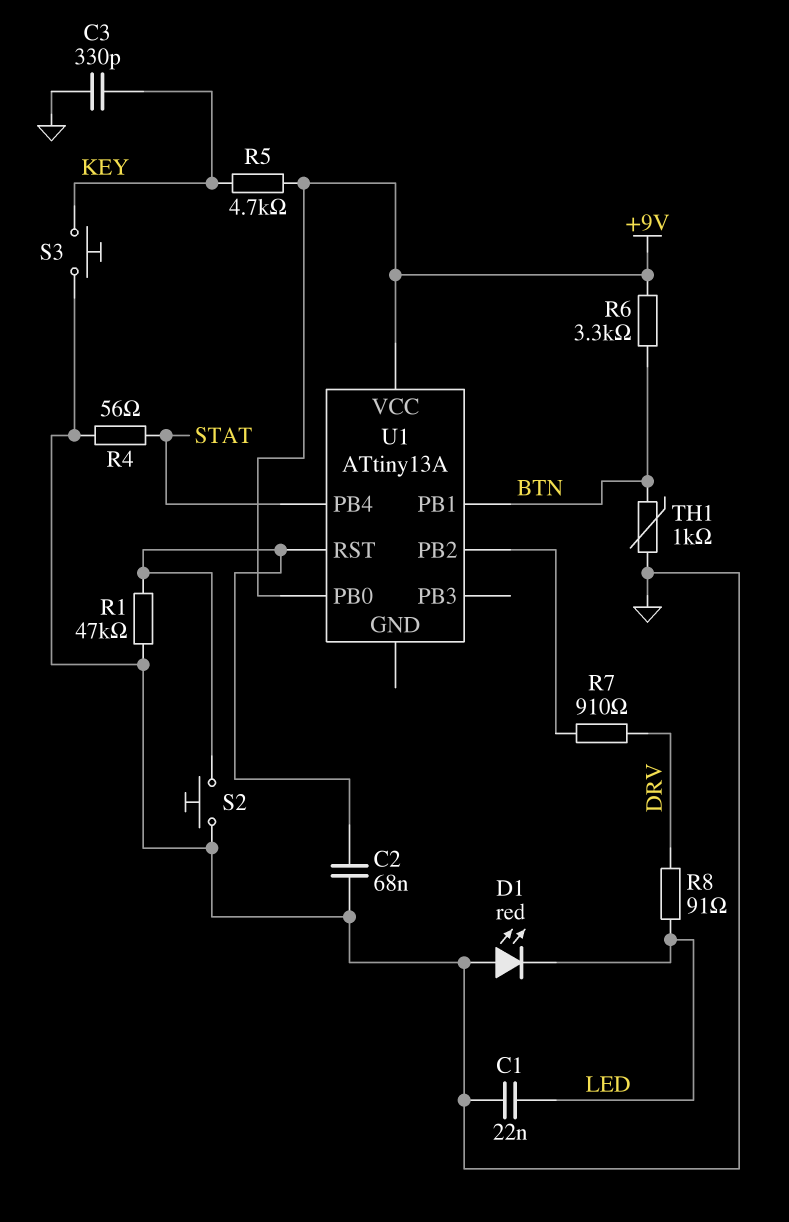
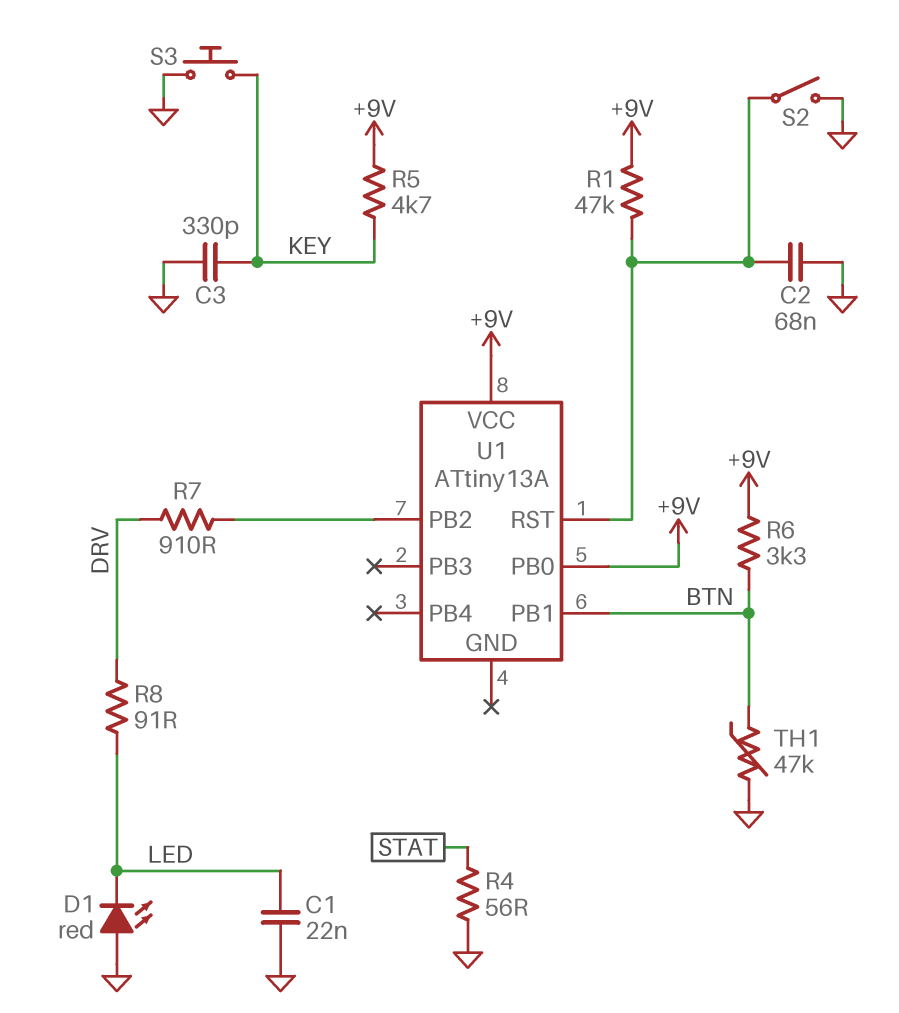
R1: 47k (GND, U1/RST) -> 47k (+9V, U1/RST)
S2: button (GND, U1/RST) -> switch (GND, U1/RST)
TH1: 1k (BTN, GND) -> 47k (BTN, GND)
U1 pin PB4: STAT -> none

